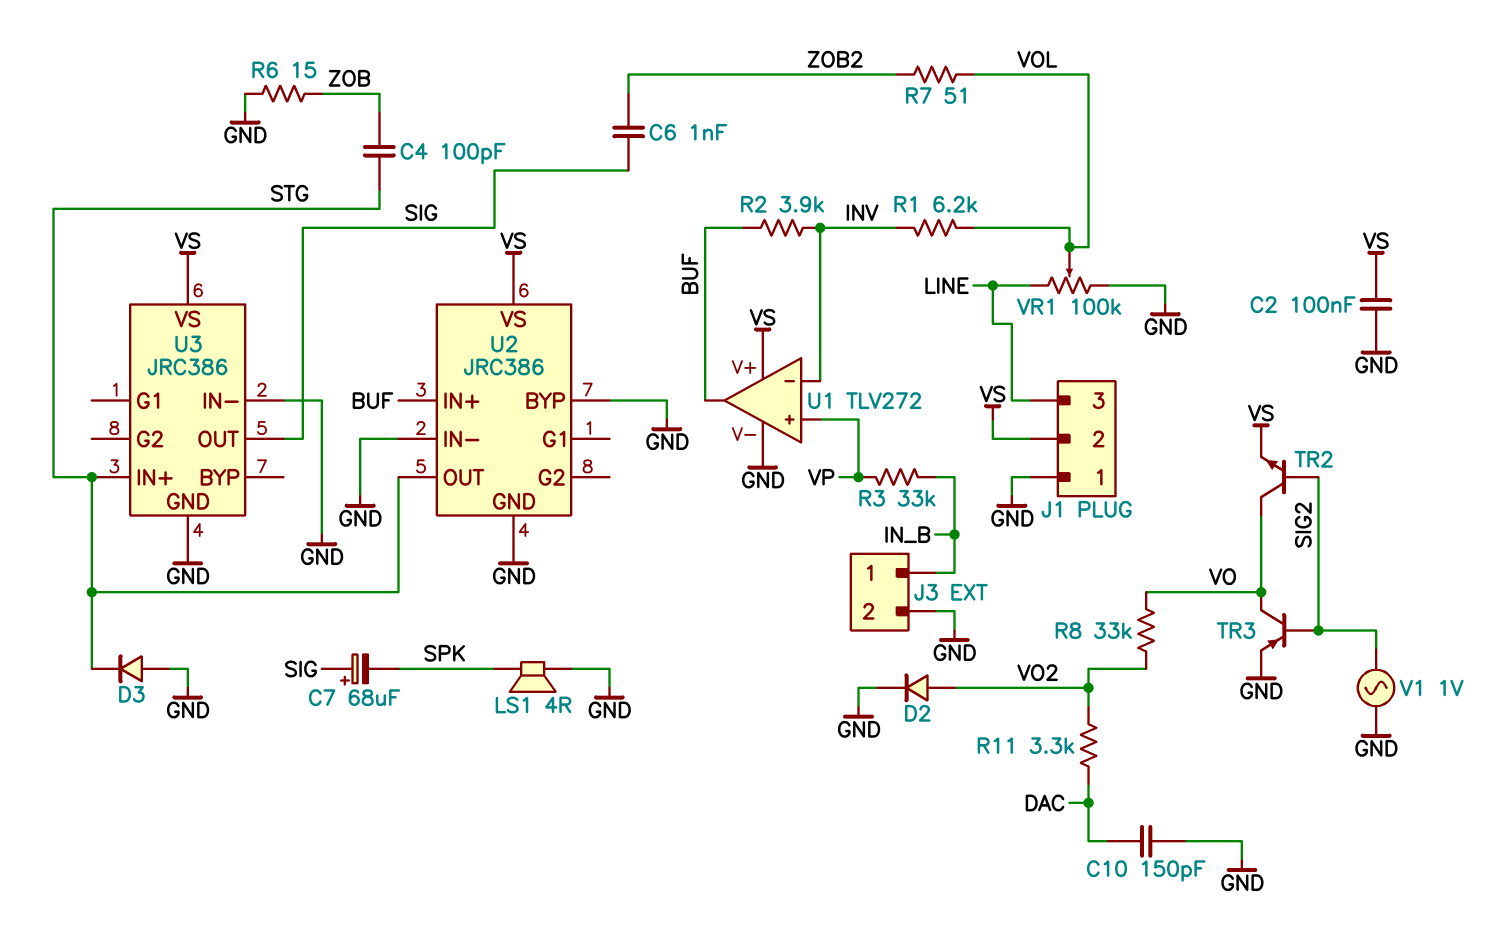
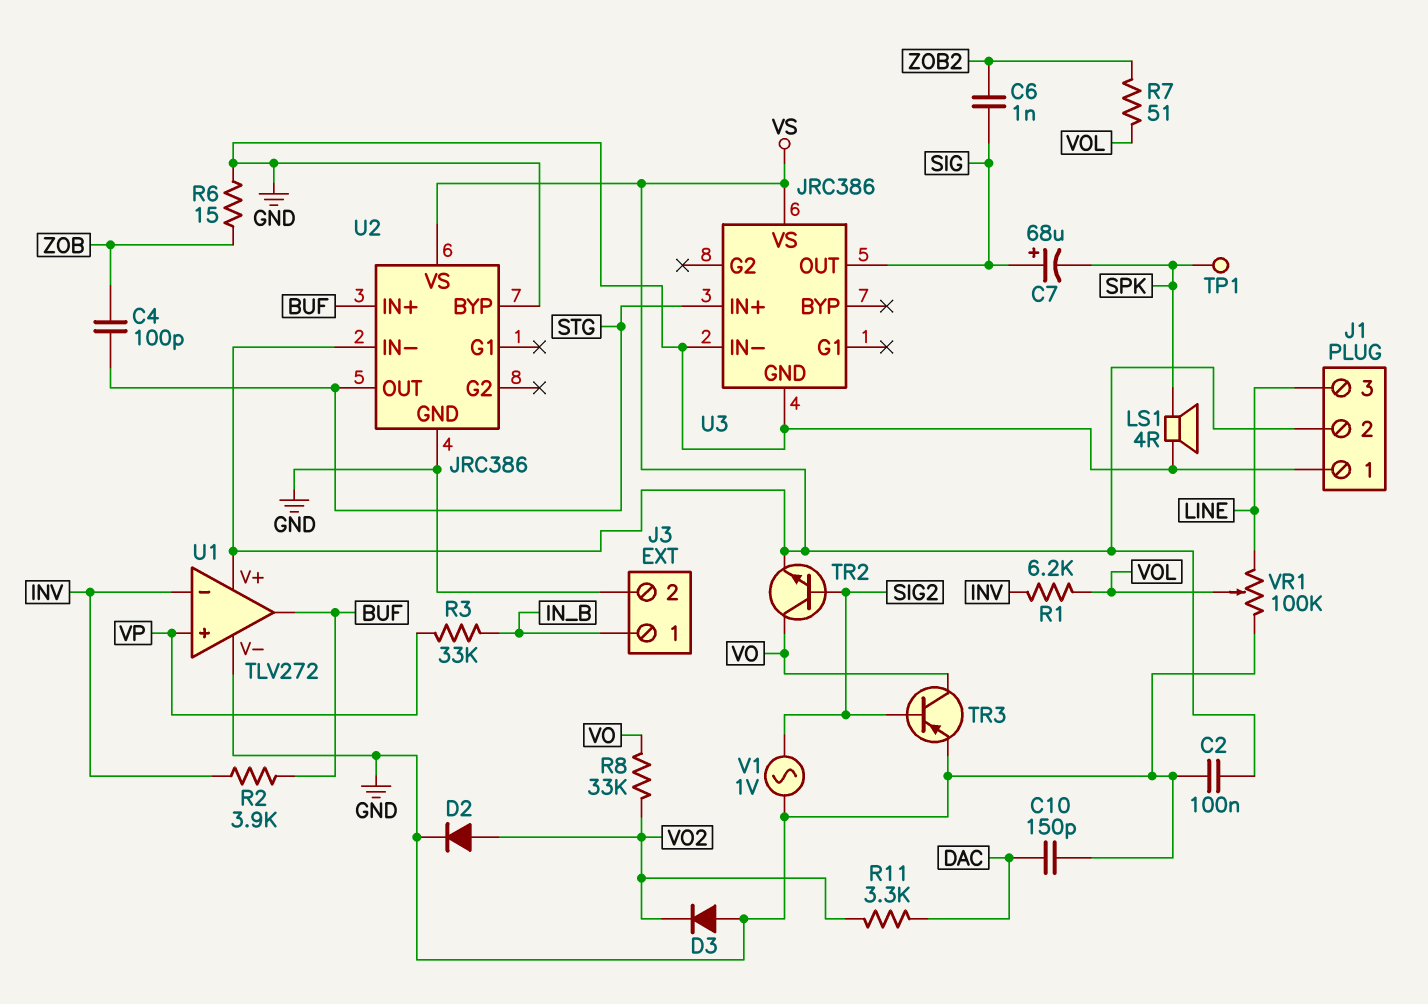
D3: diode (A GND, K STG) -> diode (A GND, K VO2)
TP1: none -> test point (SPK)
U2 pin IN-: GND -> VS

